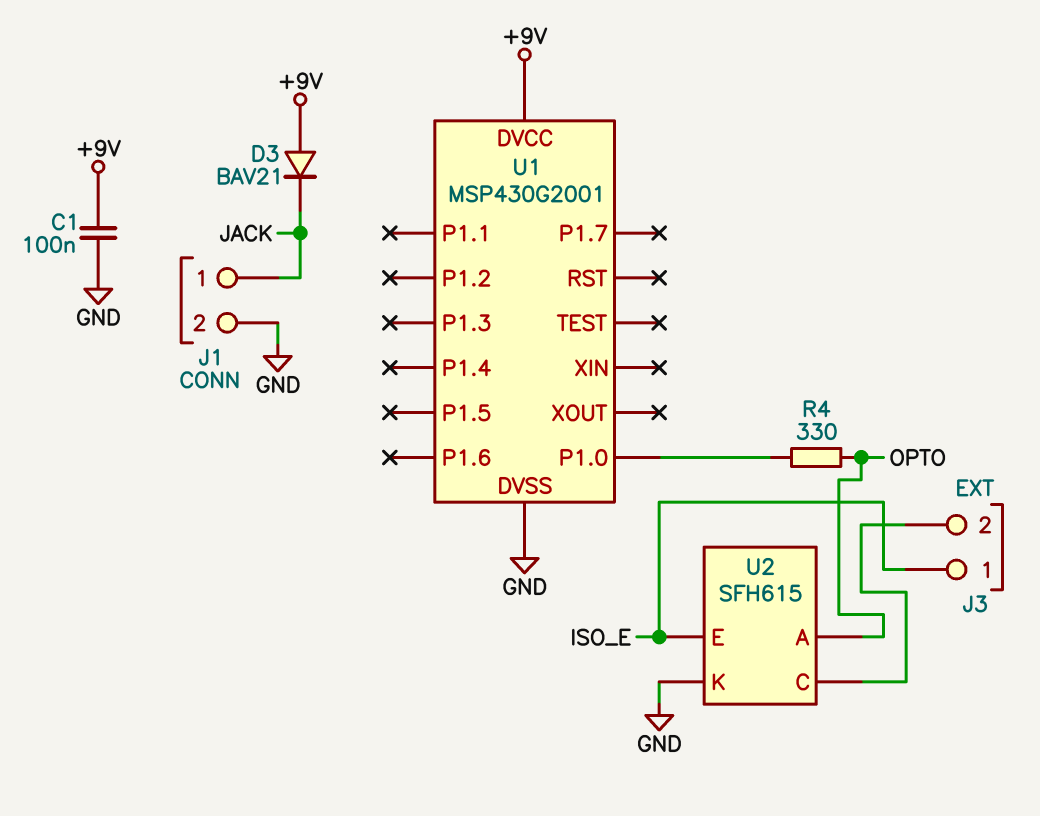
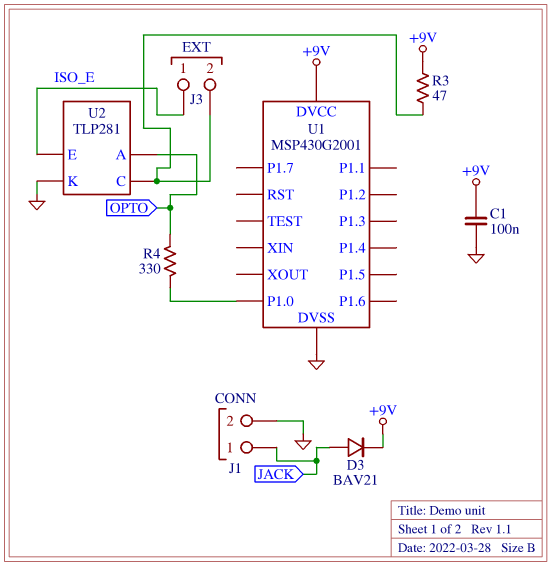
D3: diode BAV21 (A +9V, K JACK) -> diode BAV21 (A JACK, K +9V)
R3: none -> 47 (+9V, J3/2)
U2: SFH615 -> TLP281

